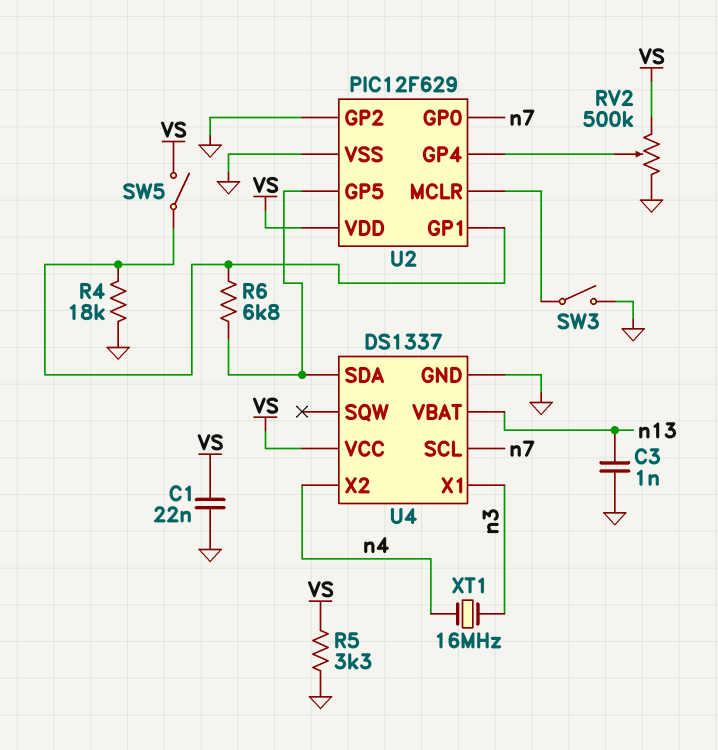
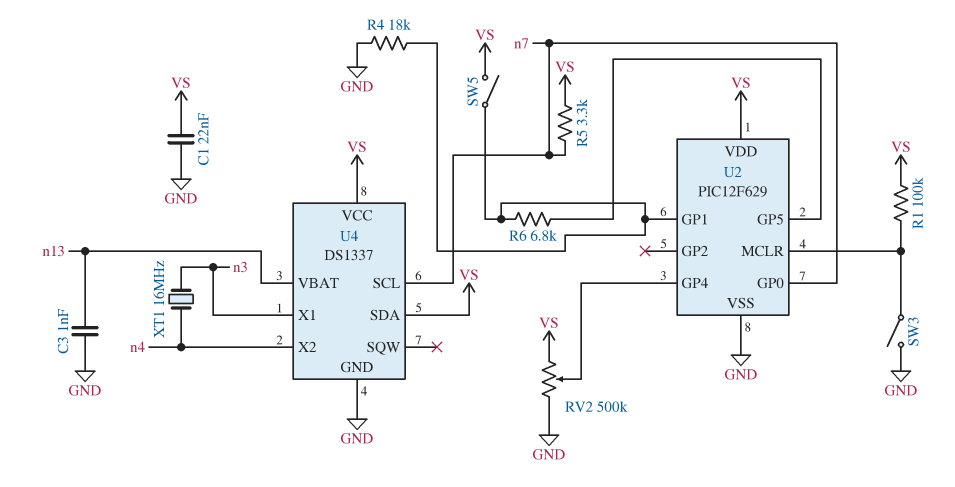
R1: none -> 100k (U2/MCLR, VS)
R5: 3.3k (GND, VS) -> 3.3k (VS, n7)
U2 pin GP2: GND -> none
U4 pin SDA: U2/GP5 -> VS

